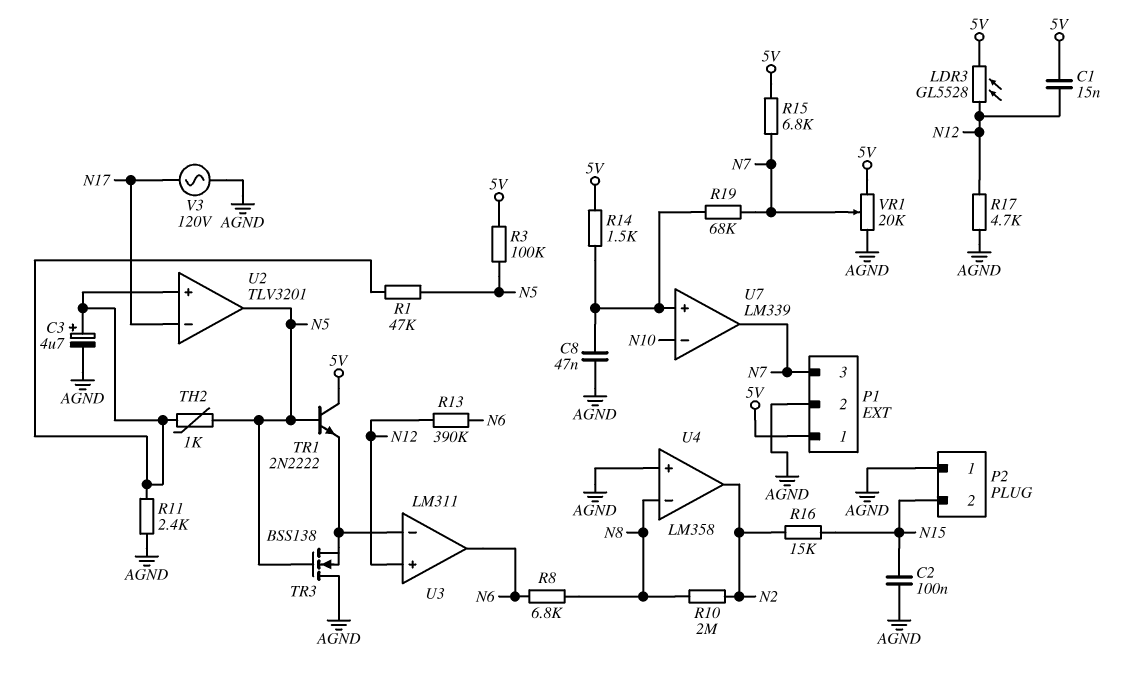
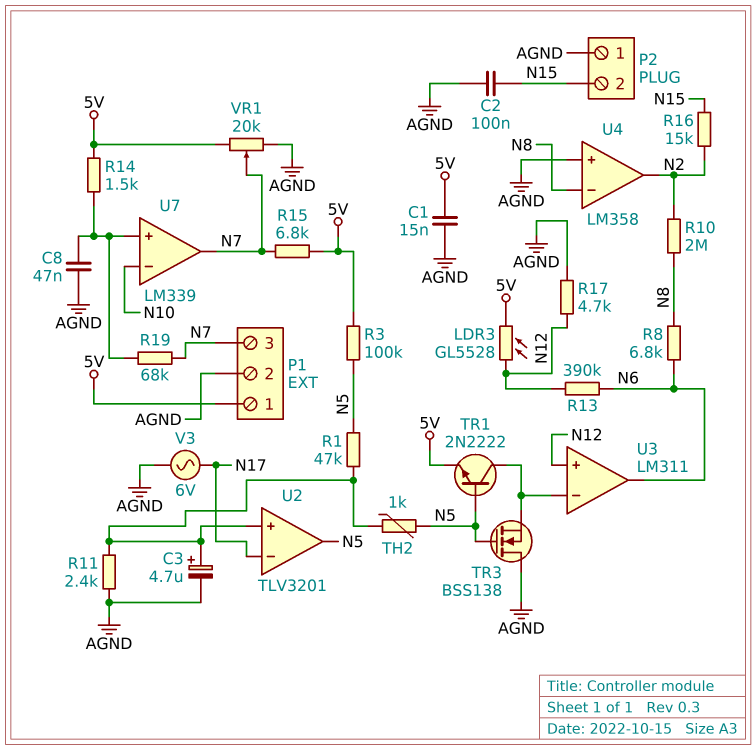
C1: 15nF (5V, N12) -> 15nF (5V, AGND)
TR1: NPN 2N2222 (B N5, C 5V, E U3/in-) -> NPN 2N2222 (B N5, C U3/in-, E 5V)
V3: AC 120V (AGND, N17) -> AC 6V (AGND, N17)

